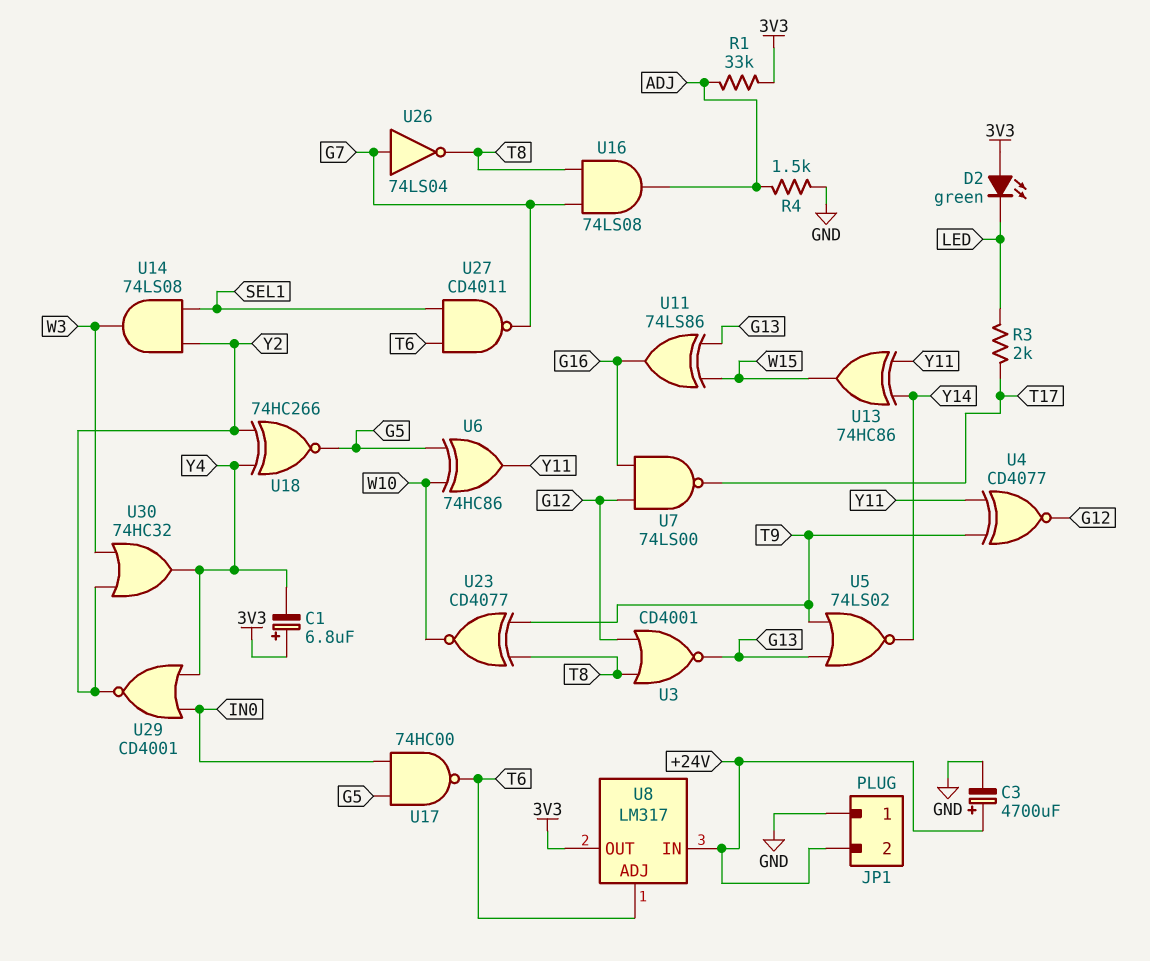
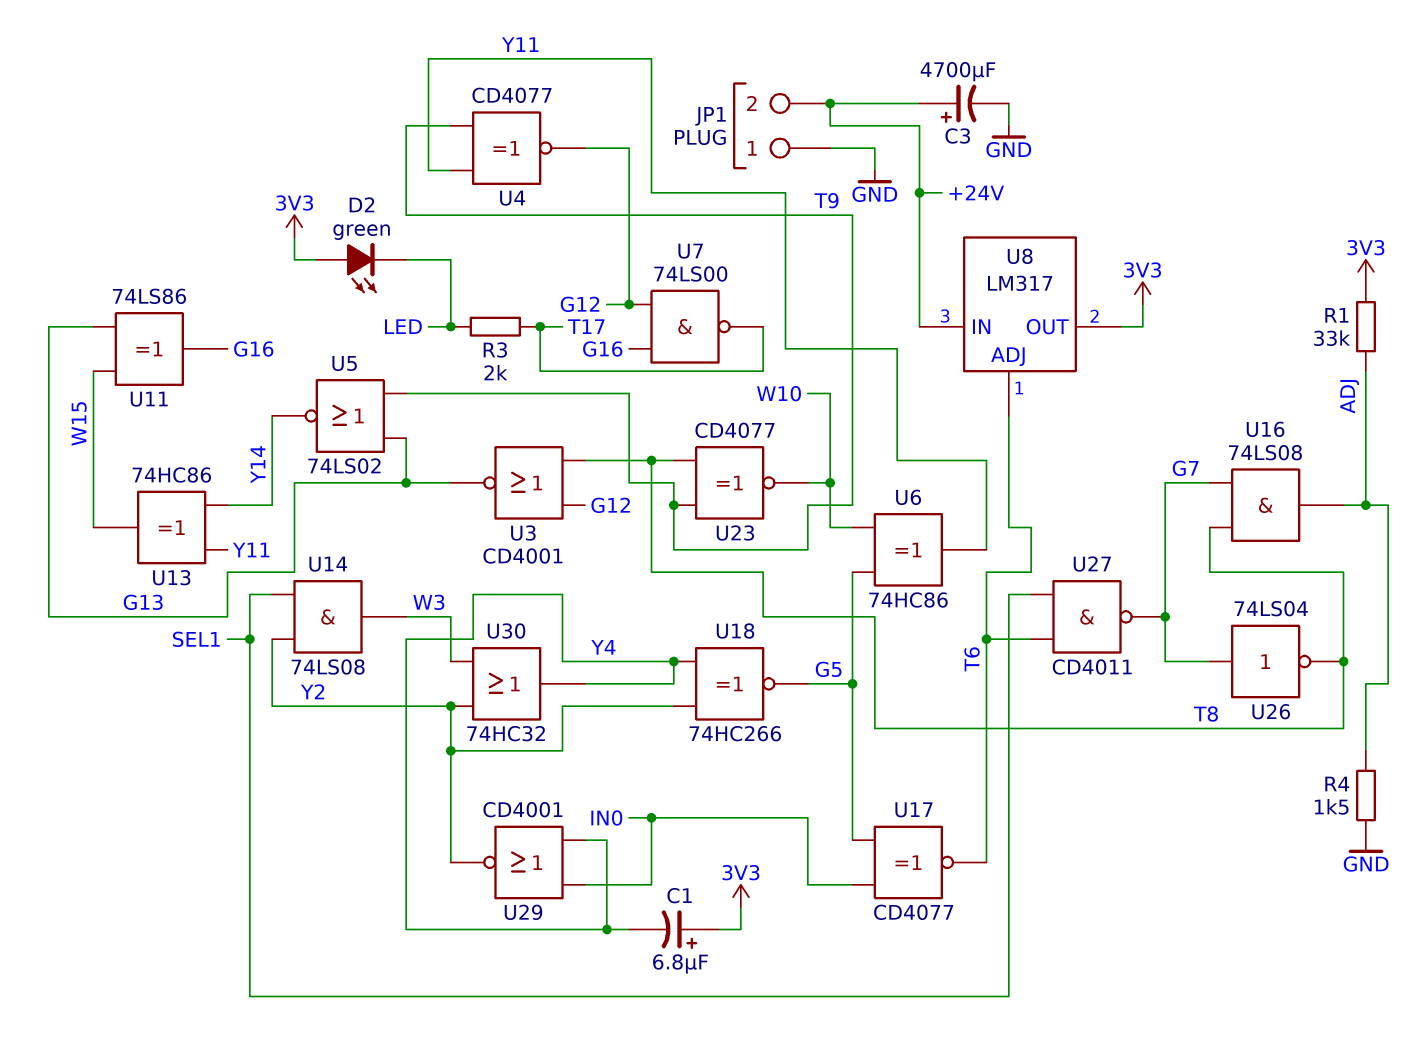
U17: NAND 74HC00 (in G5, in IN0, out T6) -> XNOR CD4077 (in G5, in IN0, out T6)

